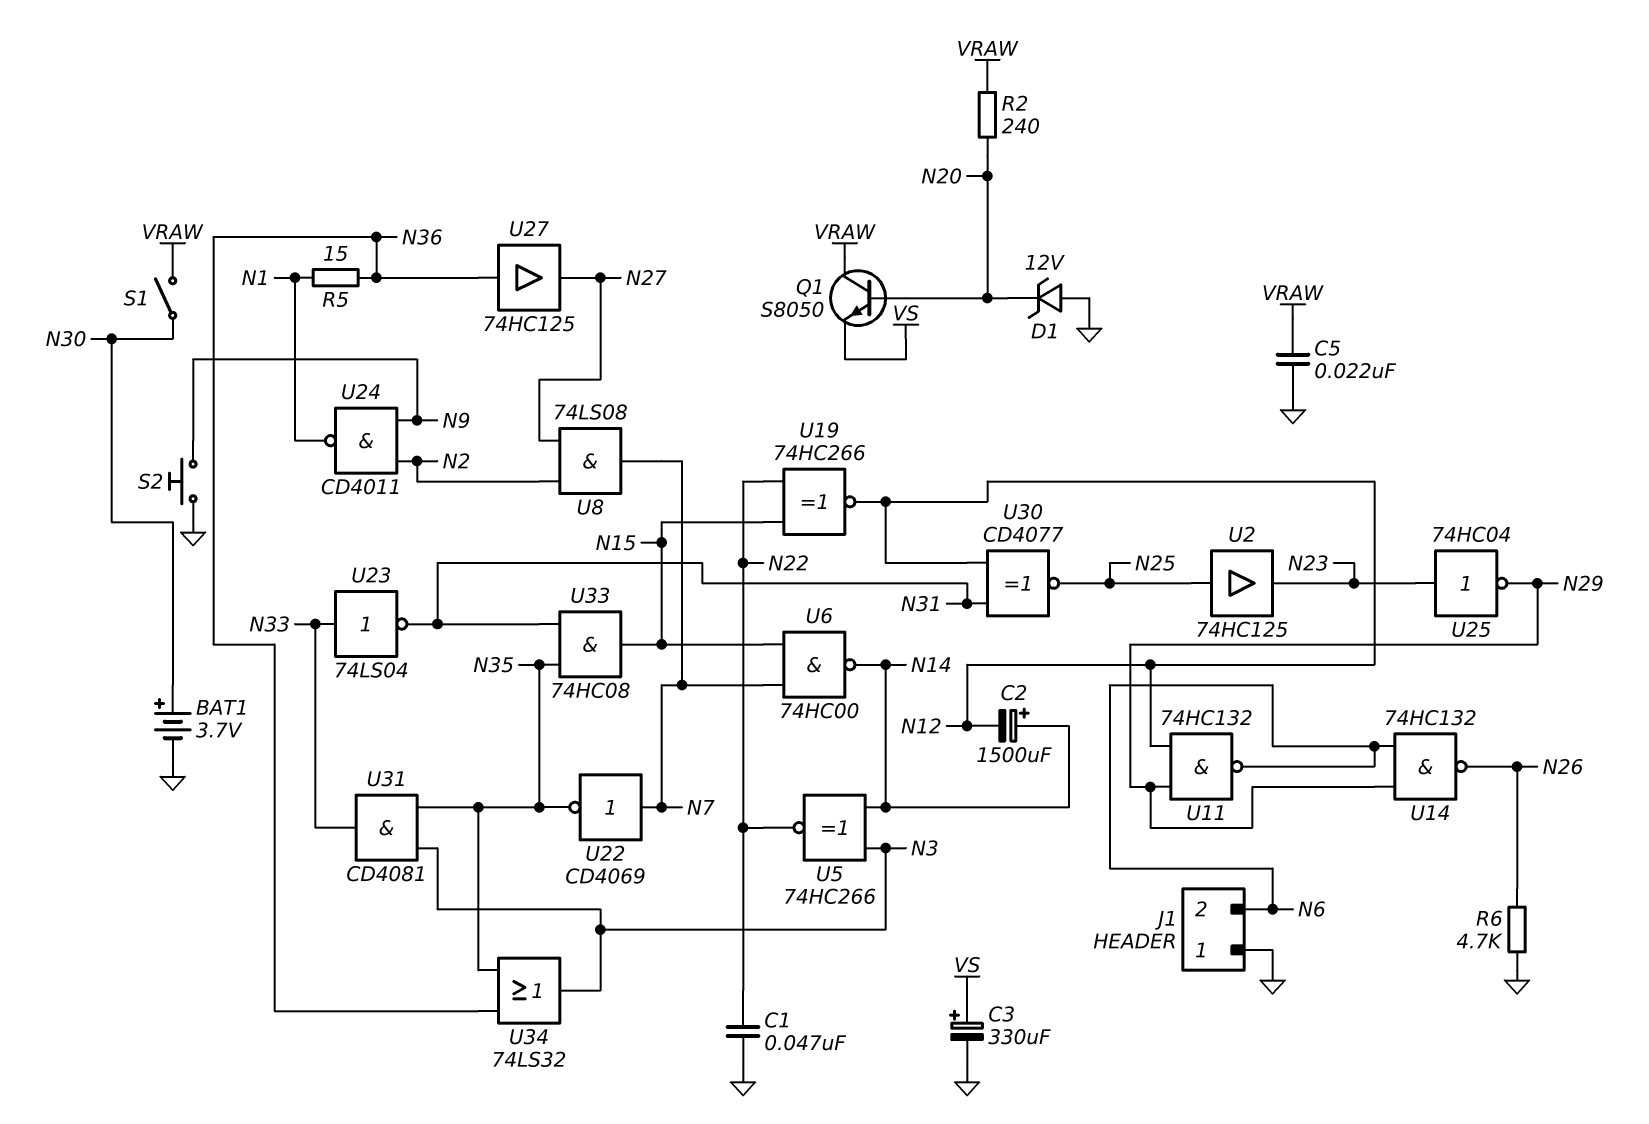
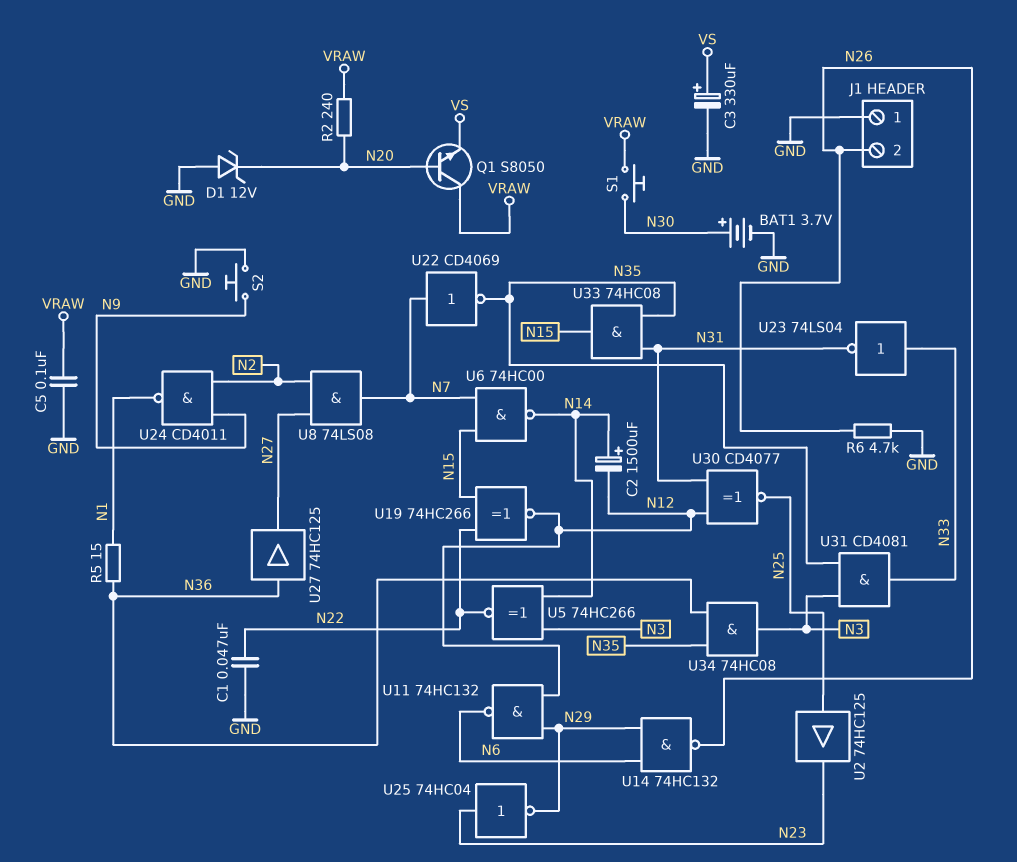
C5: 22nF (GND, VRAW) -> 100nF (GND, VRAW)
J1 pin 2: N6 -> N26
S1: switch (N30, VRAW) -> button (N30, VRAW)
U34: OR 74LS32 (in N35, in N36, out N3) -> AND 74HC08 (in N35, in N36, out N3)

